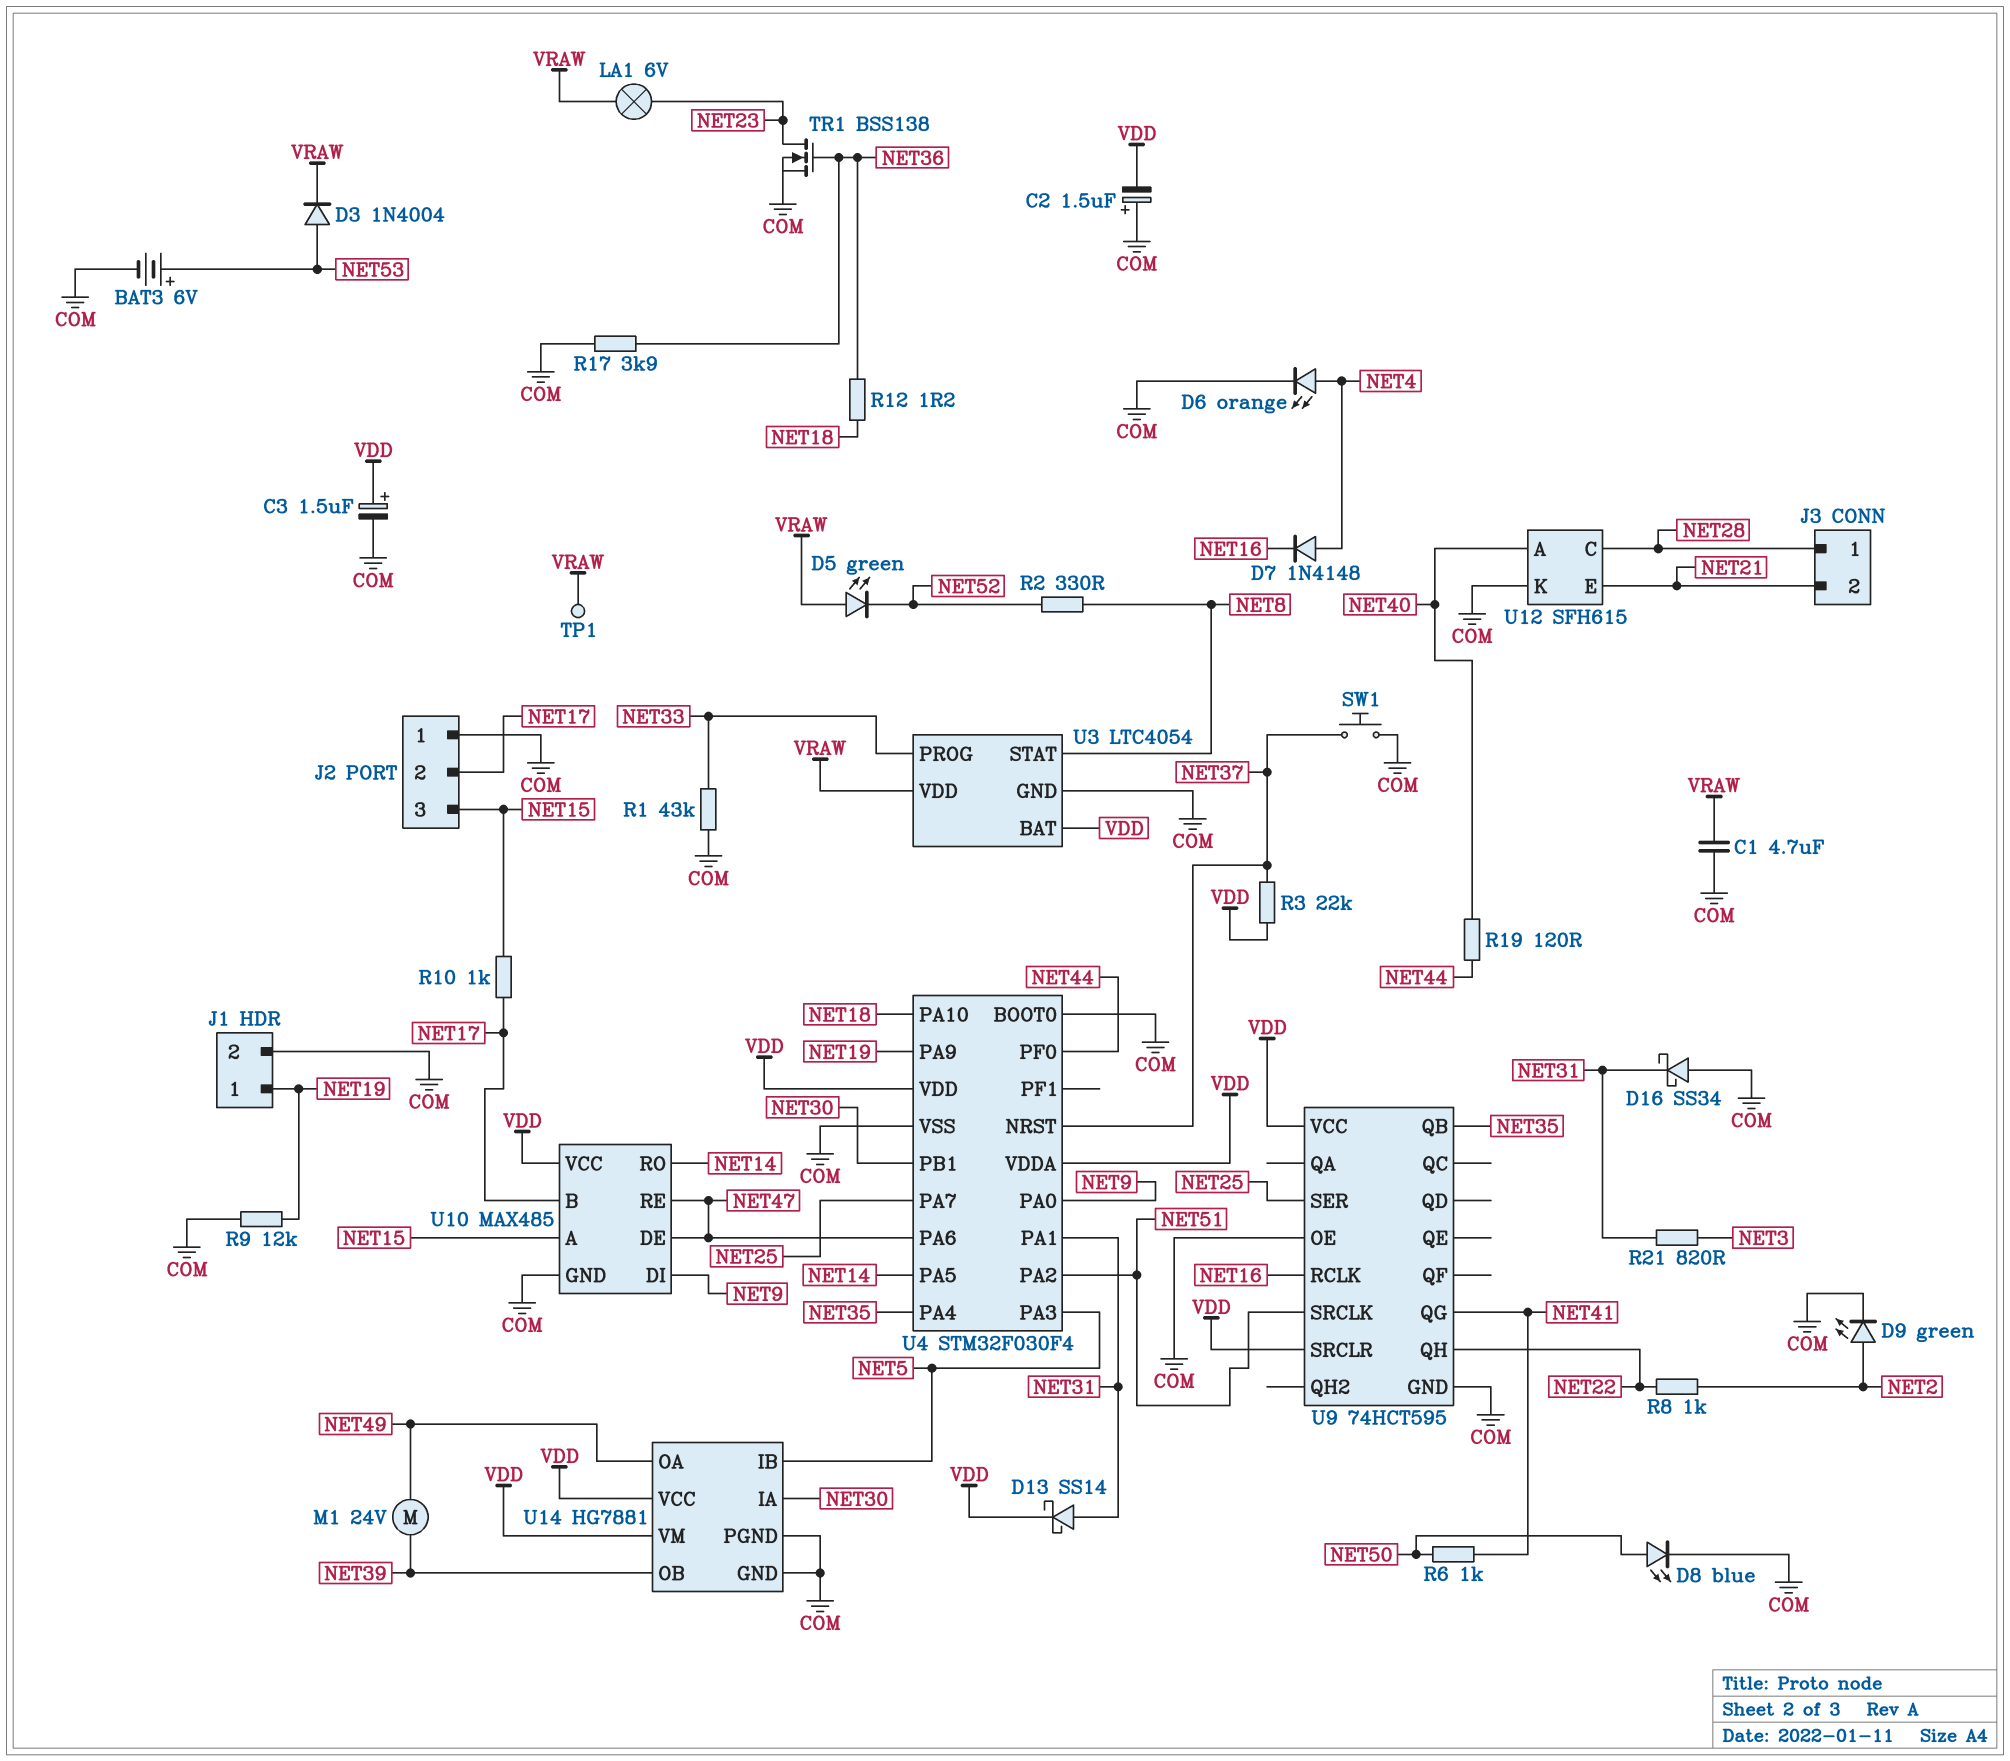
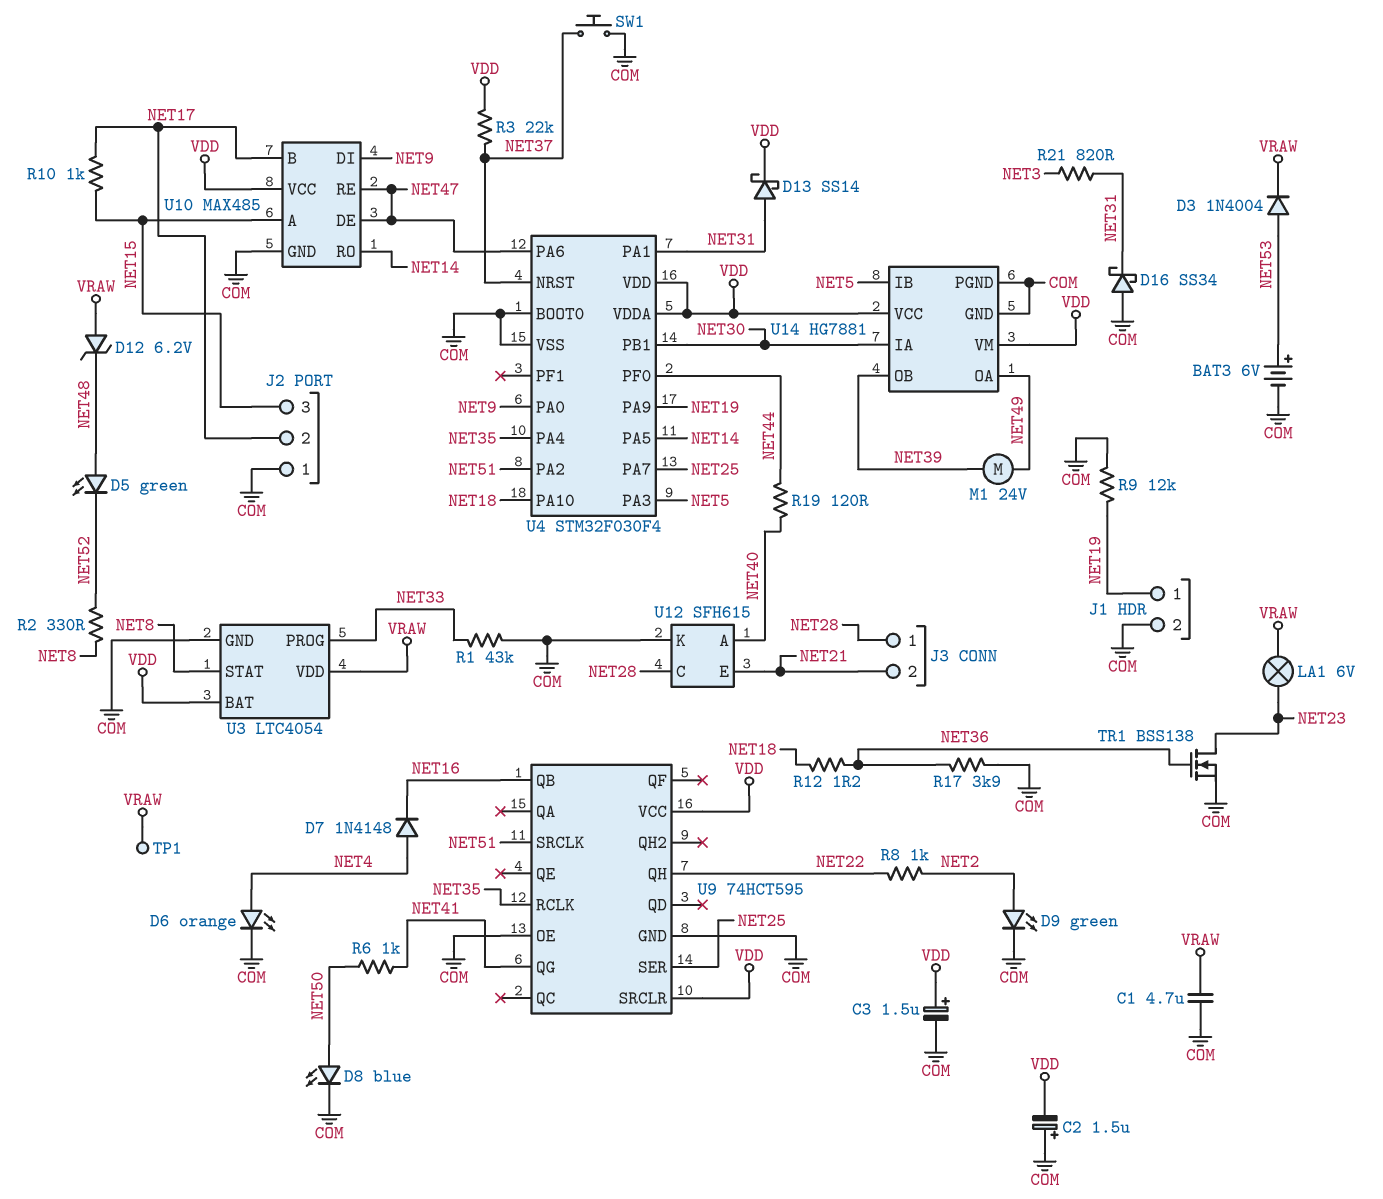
D5: LED green (A VRAW, K NET52) -> LED green (A NET48, K NET52)
D12: none -> zener 6.2V (A VRAW, K NET48)
U9 pin QB: NET35 -> NET16
U9 pin RCLK: NET16 -> NET35

